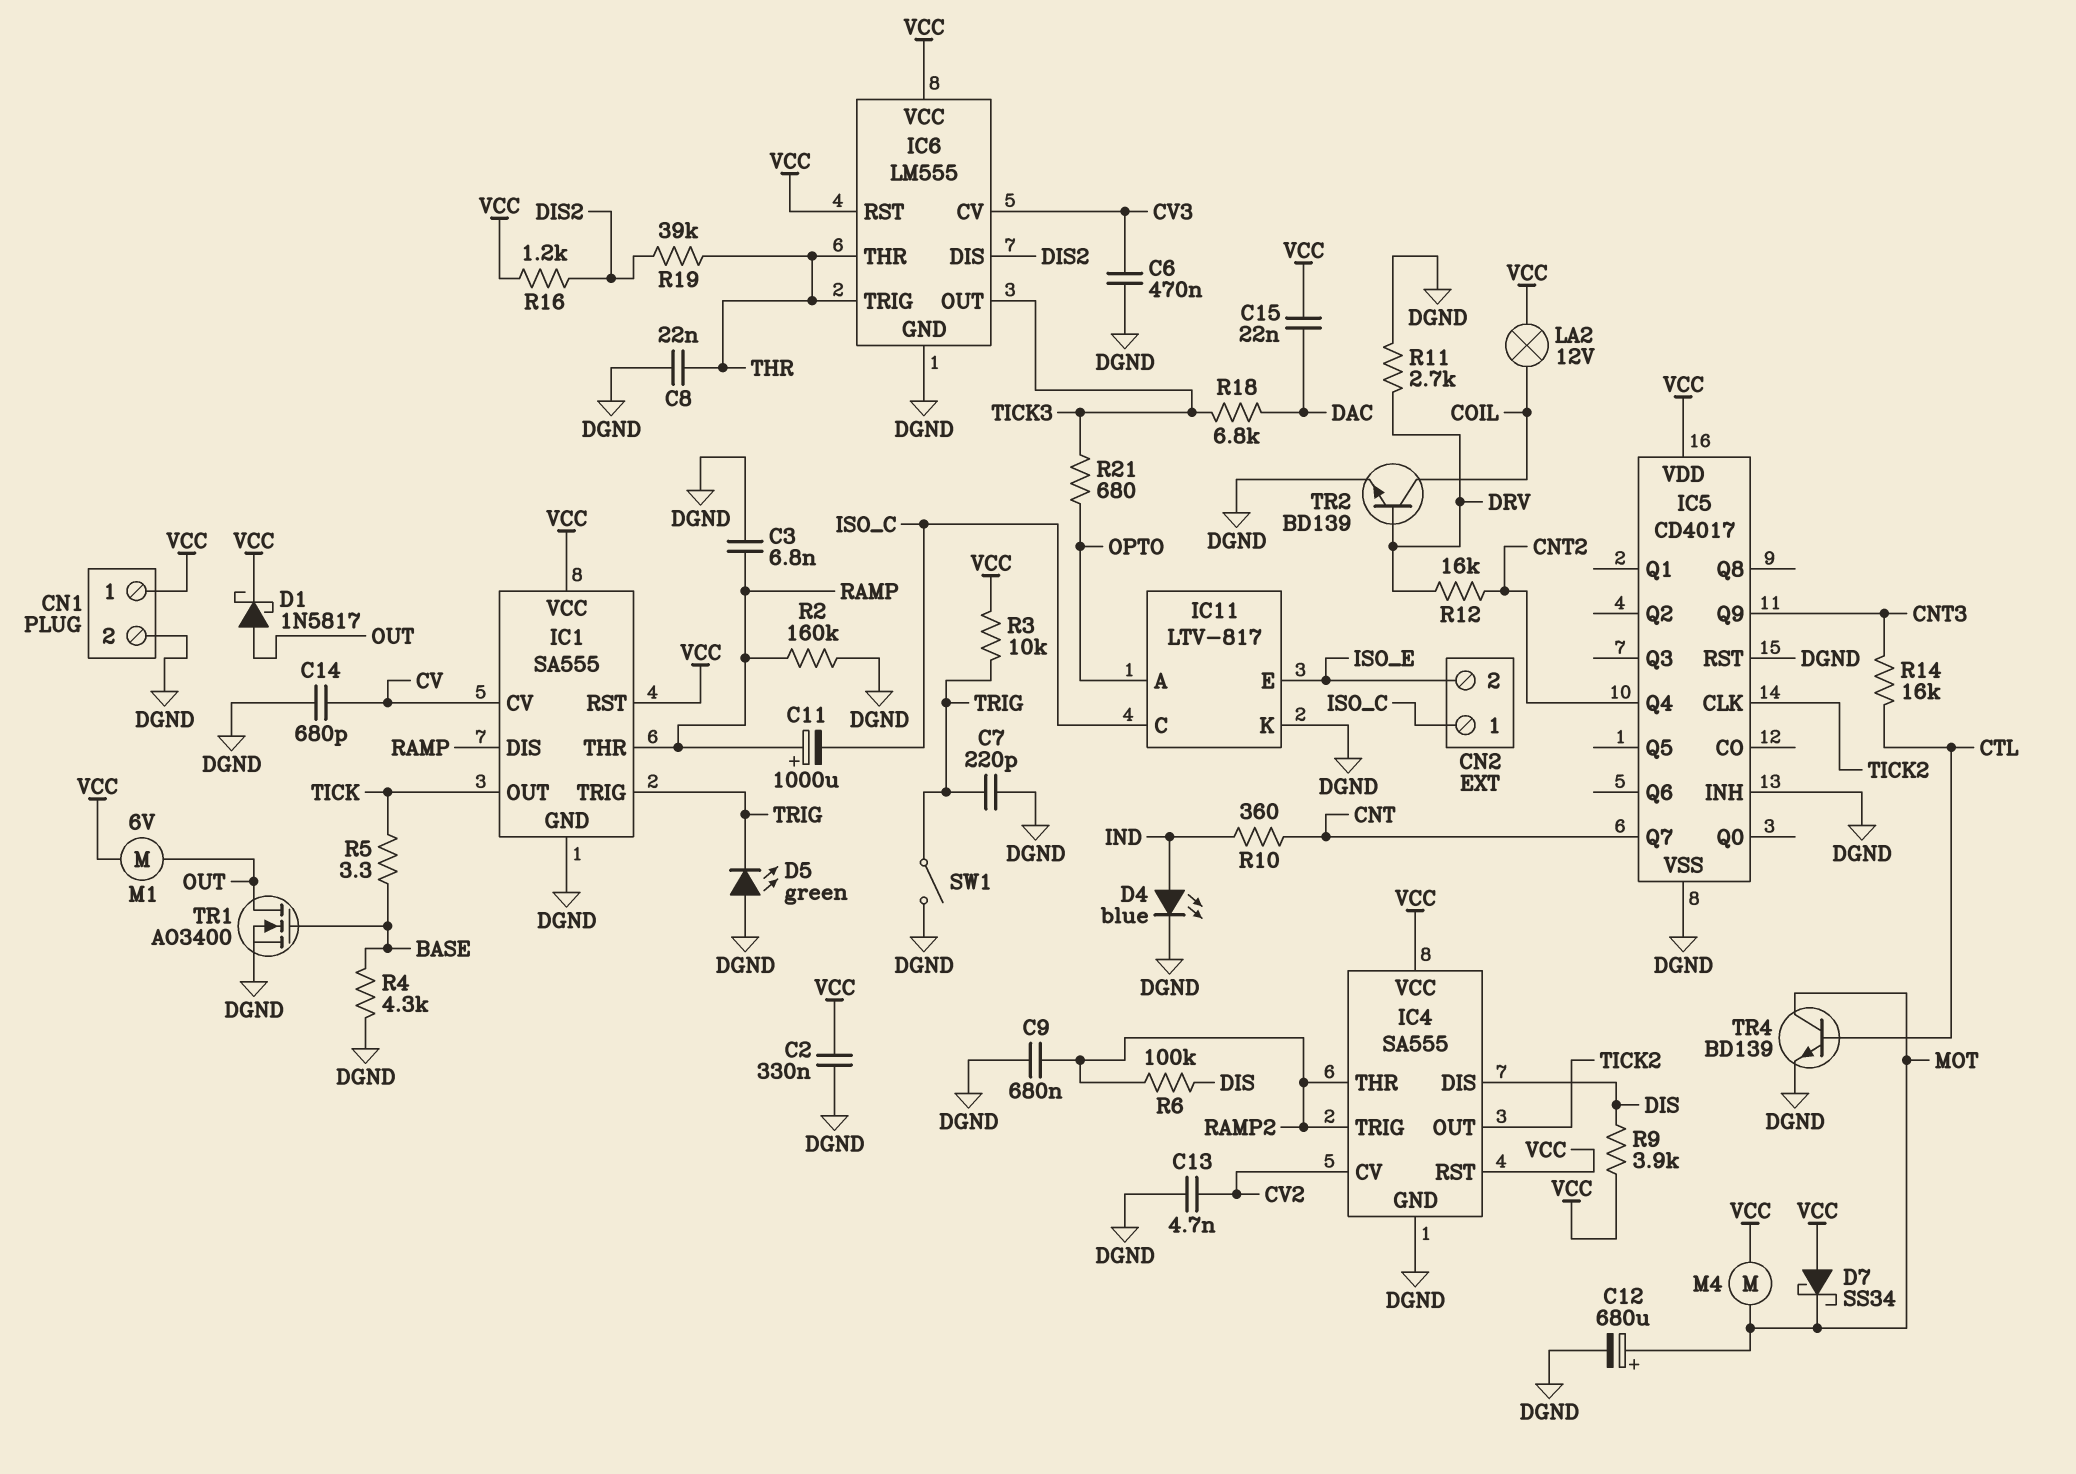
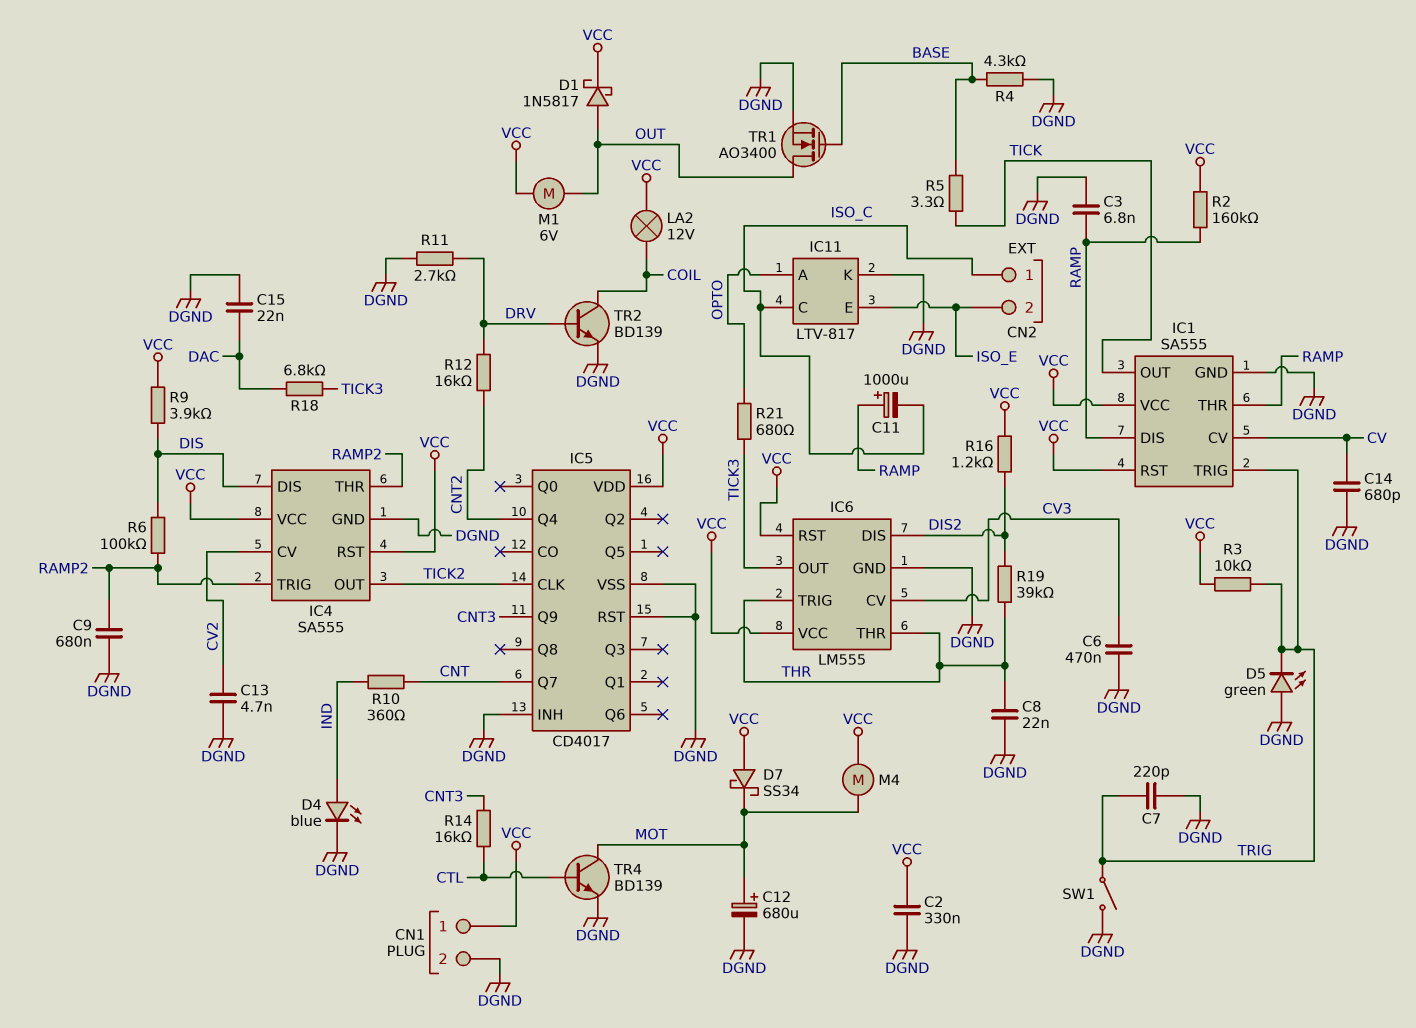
C15: 22nF (DAC, VCC) -> 22nF (DAC, DGND)
R2: 160k (DGND, RAMP) -> 160k (RAMP, VCC)

